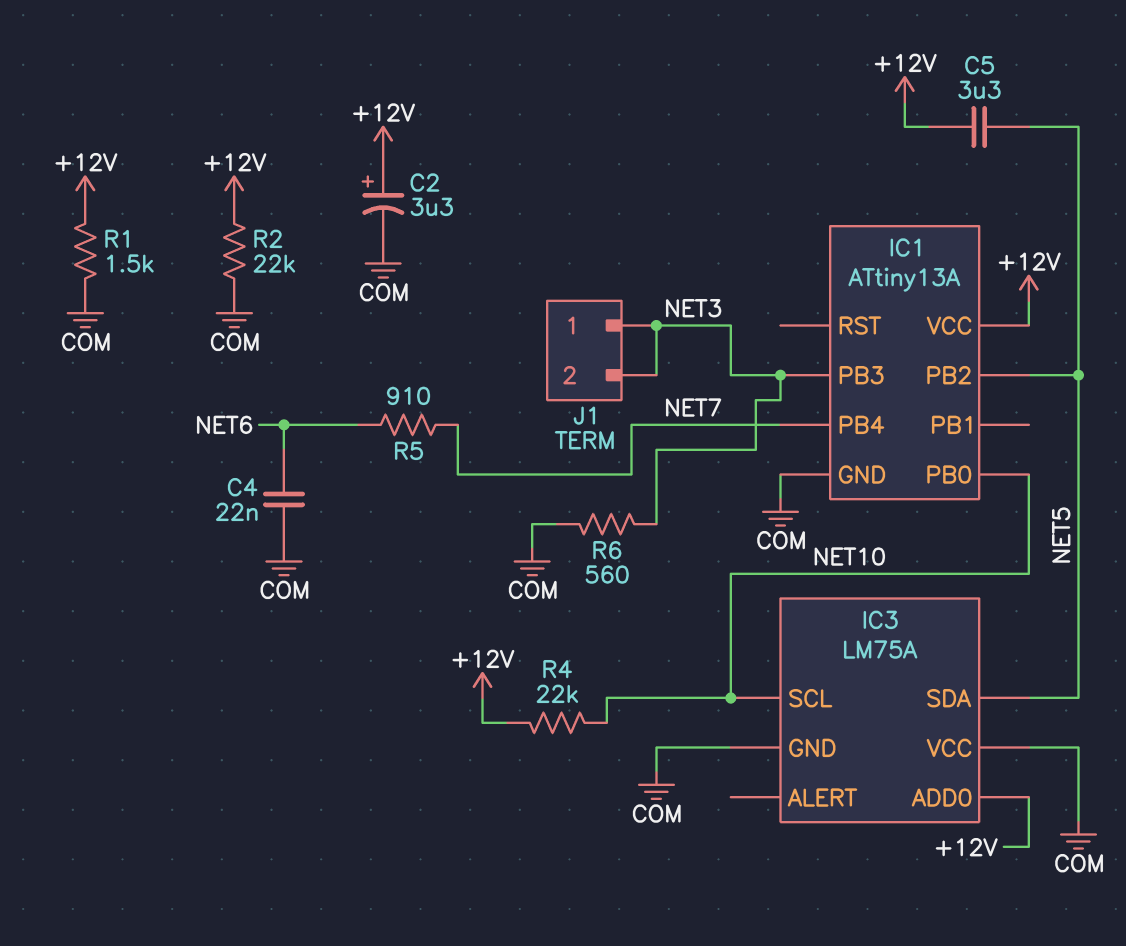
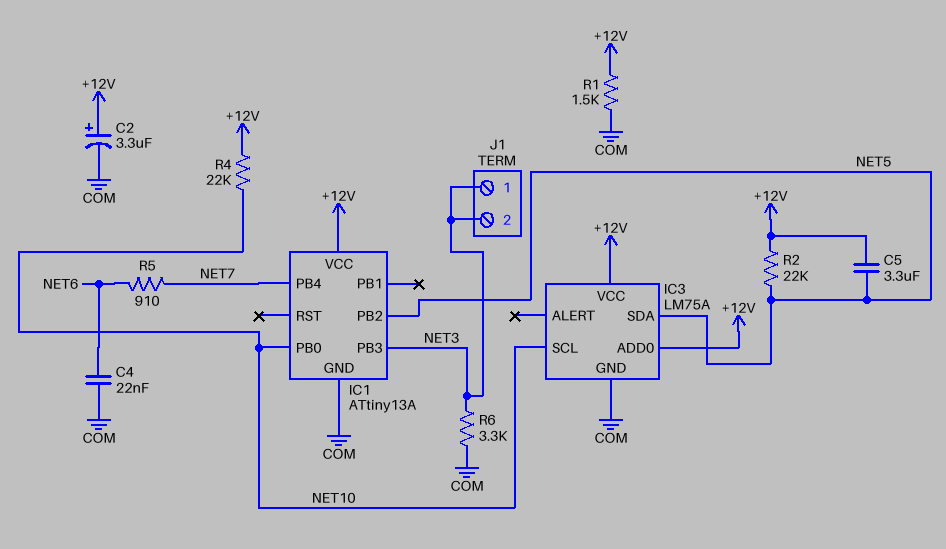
IC3 pin VCC: COM -> +12V
R2: 22k (+12V, COM) -> 22k (+12V, NET5)
R6: 560 (COM, NET3) -> 3.3k (COM, NET3)

